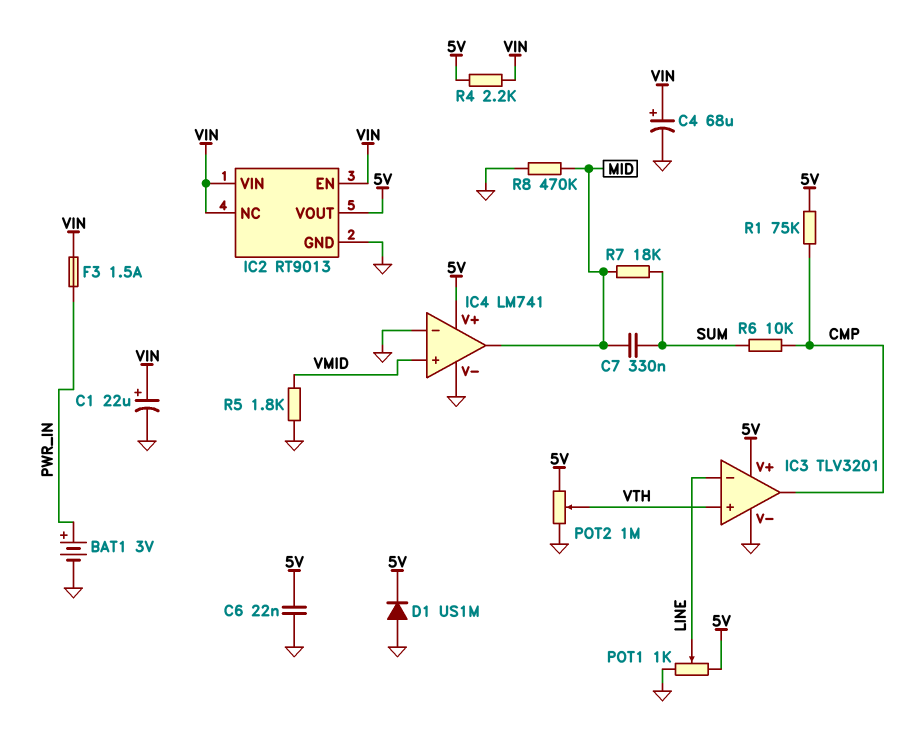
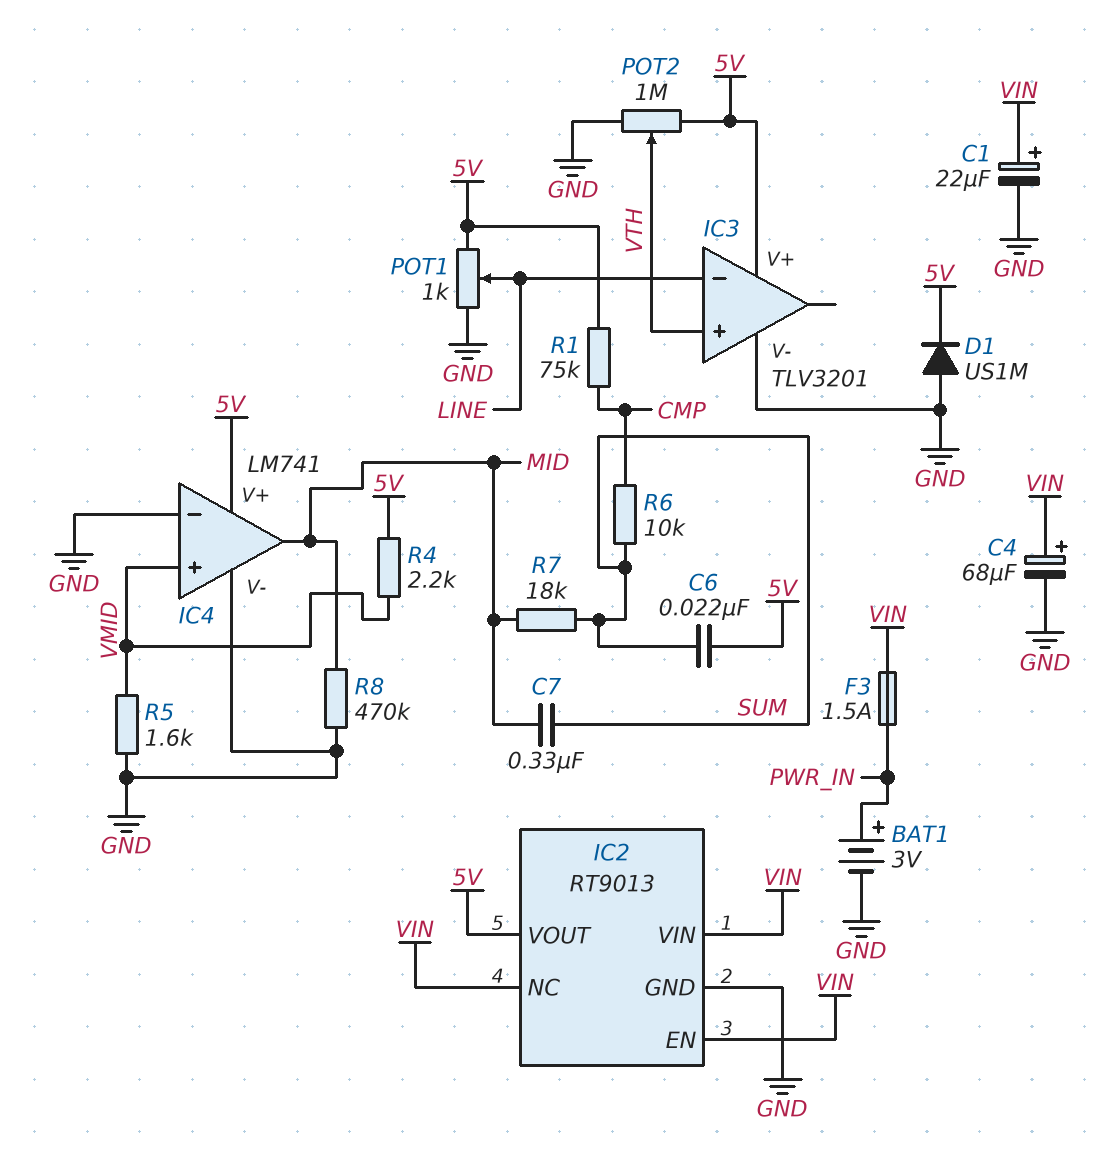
C6: 22nF (5V, GND) -> 22nF (5V, SUM)
IC3 pin out: CMP -> none
R4: 2.2k (5V, VIN) -> 2.2k (5V, VMID)
R5: 1.8k (GND, VMID) -> 1.6k (GND, VMID)

